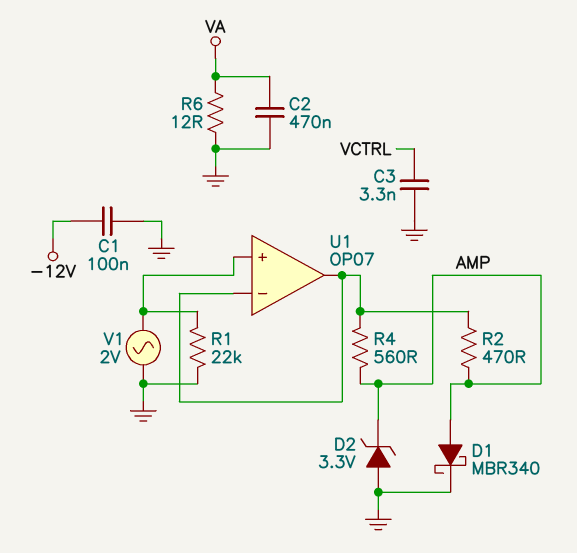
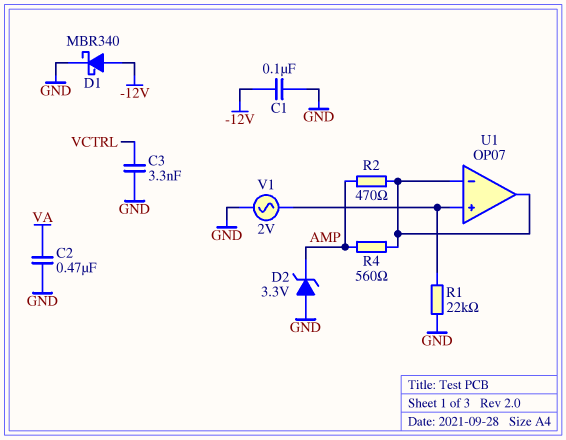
D1: schottky MBR340 (A AMP, K GND) -> schottky MBR340 (A -12V, K GND)
R6: 12 (GND, VA) -> none

